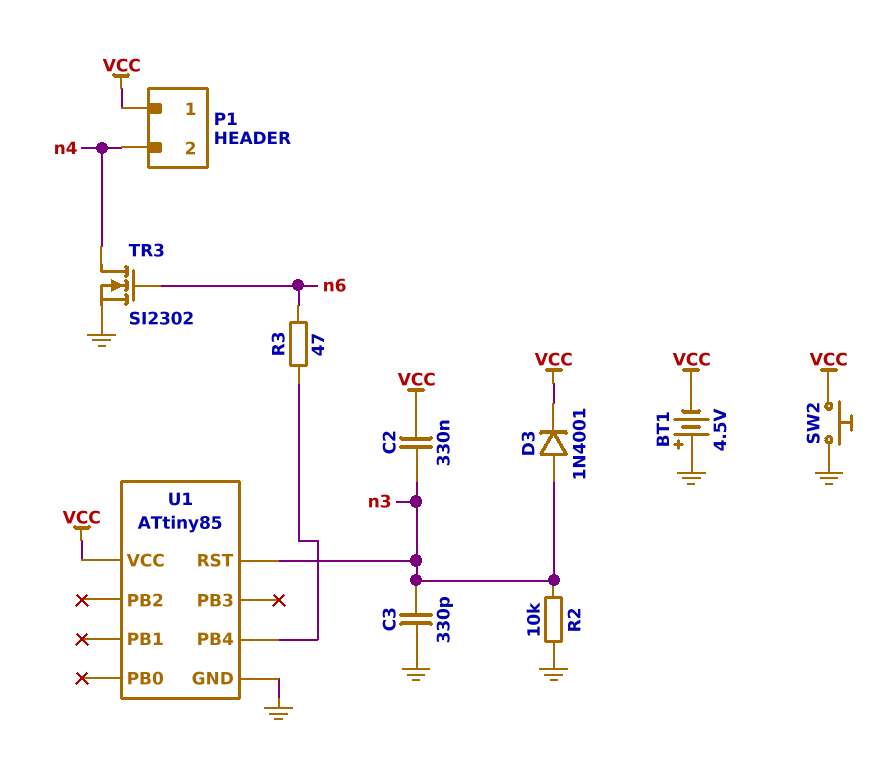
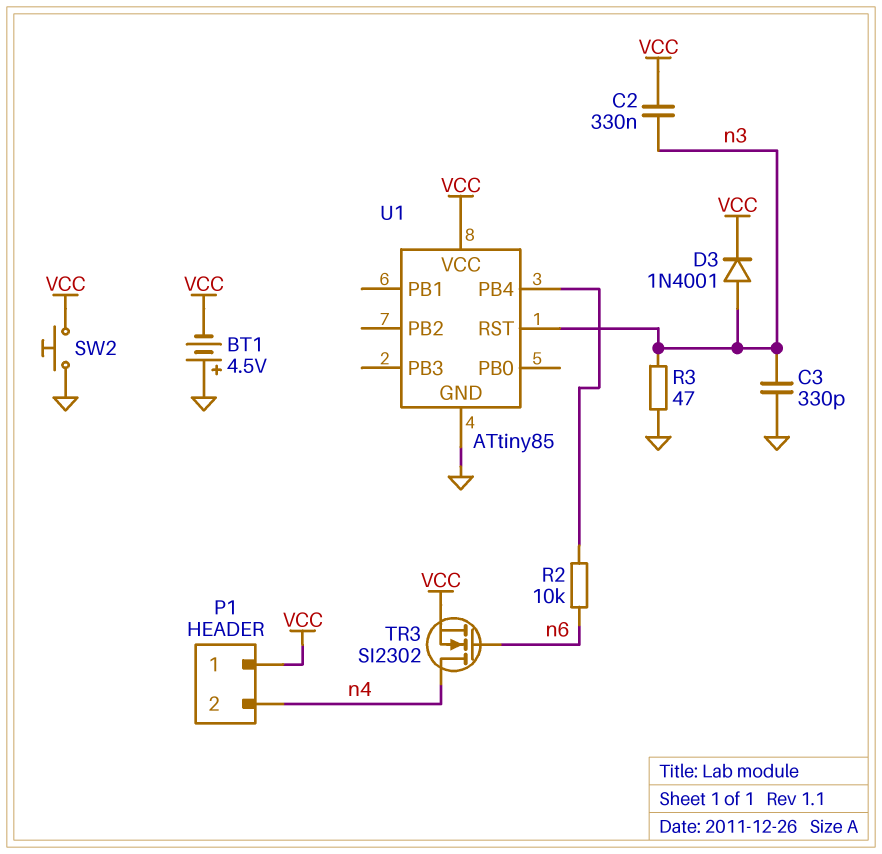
R2: 10k (GND, n3) -> 10k (U1/PB4, n6)
R3: 47 (U1/PB4, n6) -> 47 (GND, n3)
TR3: NMOS SI2302 (G n6, D n4, S GND) -> NMOS SI2302 (G n6, D n4, S VCC)

